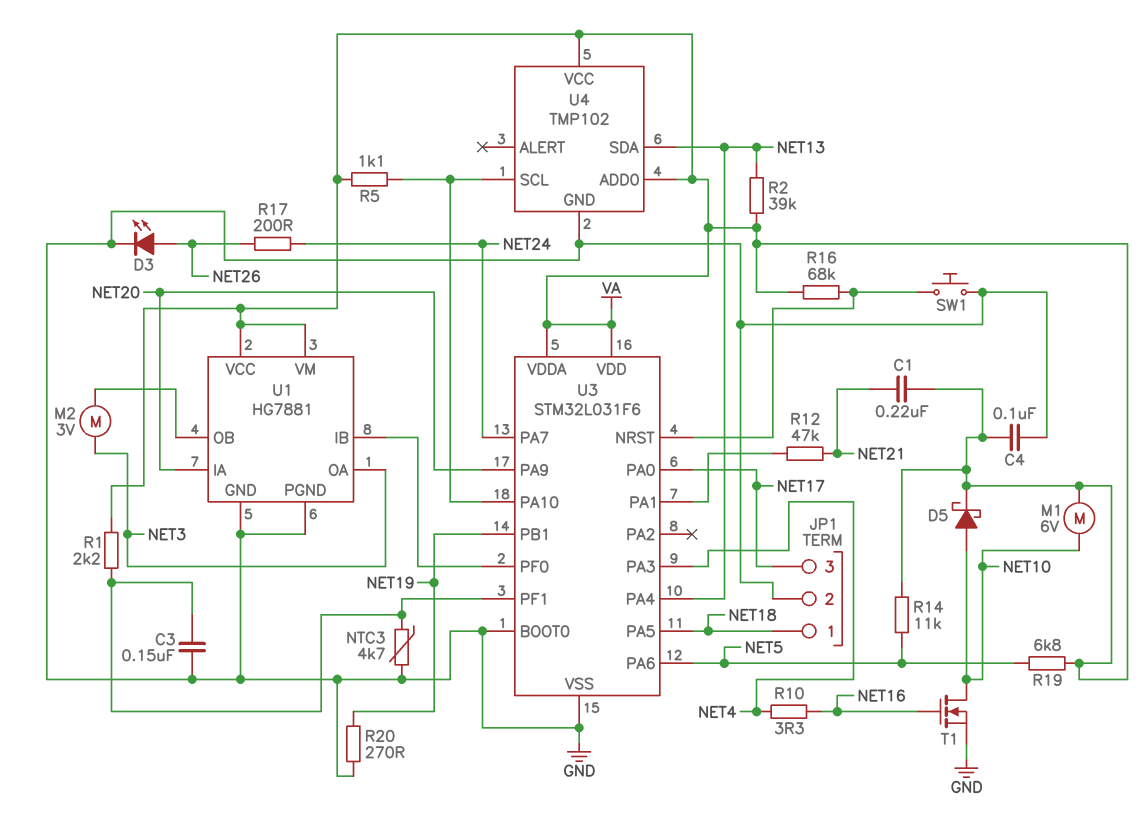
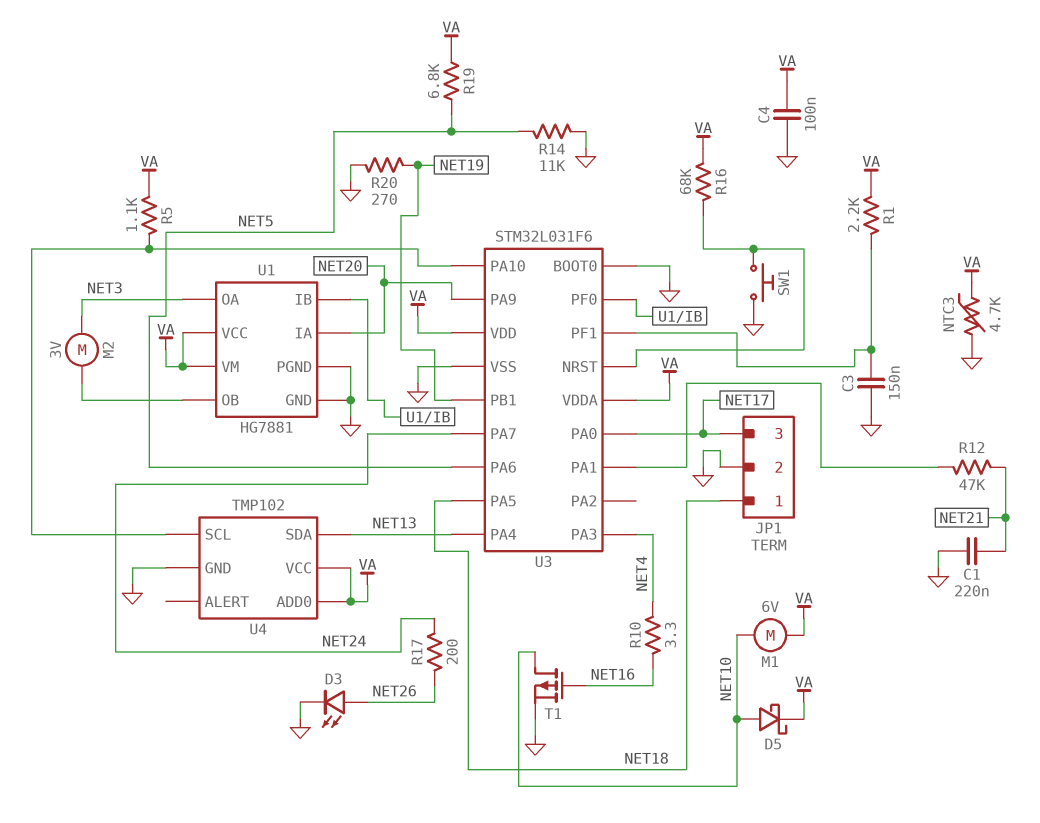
C1: 220nF (NET21, VA) -> 220nF (GND, NET21)
NTC3: 4.7k (GND, U3/PF1) -> 4.7k (GND, VA)
R2: 39k (NET13, VA) -> none
R14: 11k (NET5, VA) -> 11k (GND, NET5)
T1: NMOS (G NET16, D NET10, S GND) -> PMOS (G NET16, D NET10, S GND)

